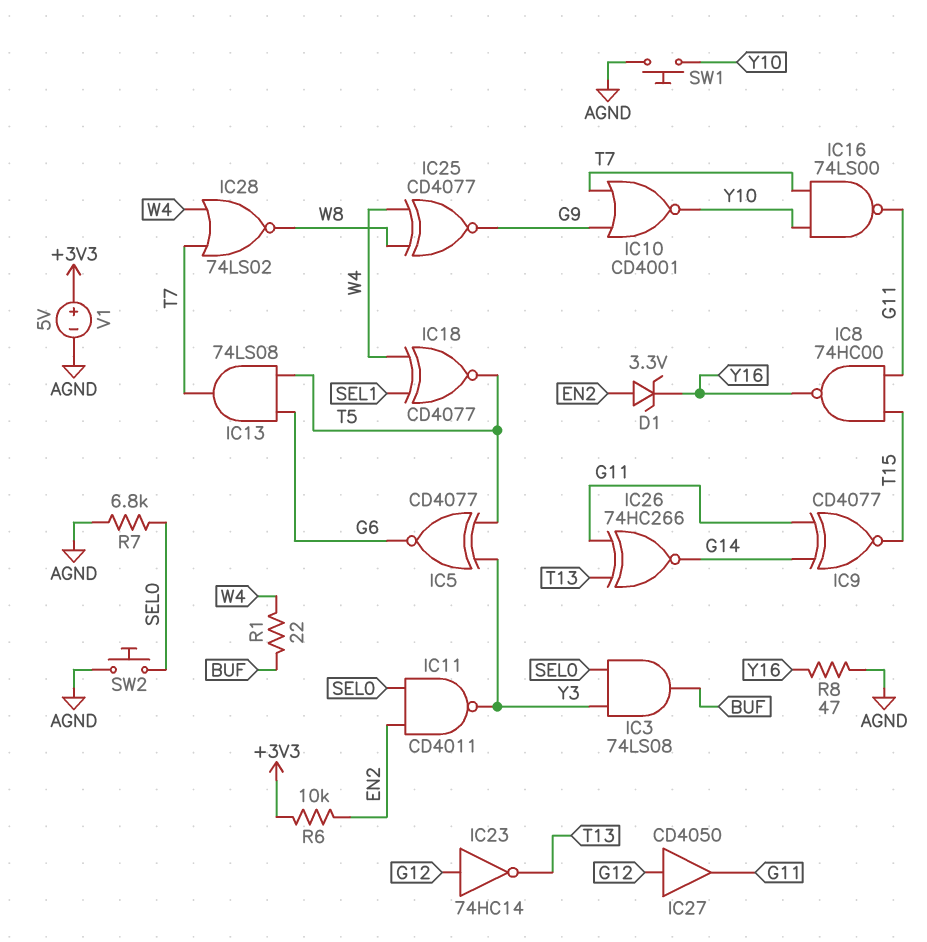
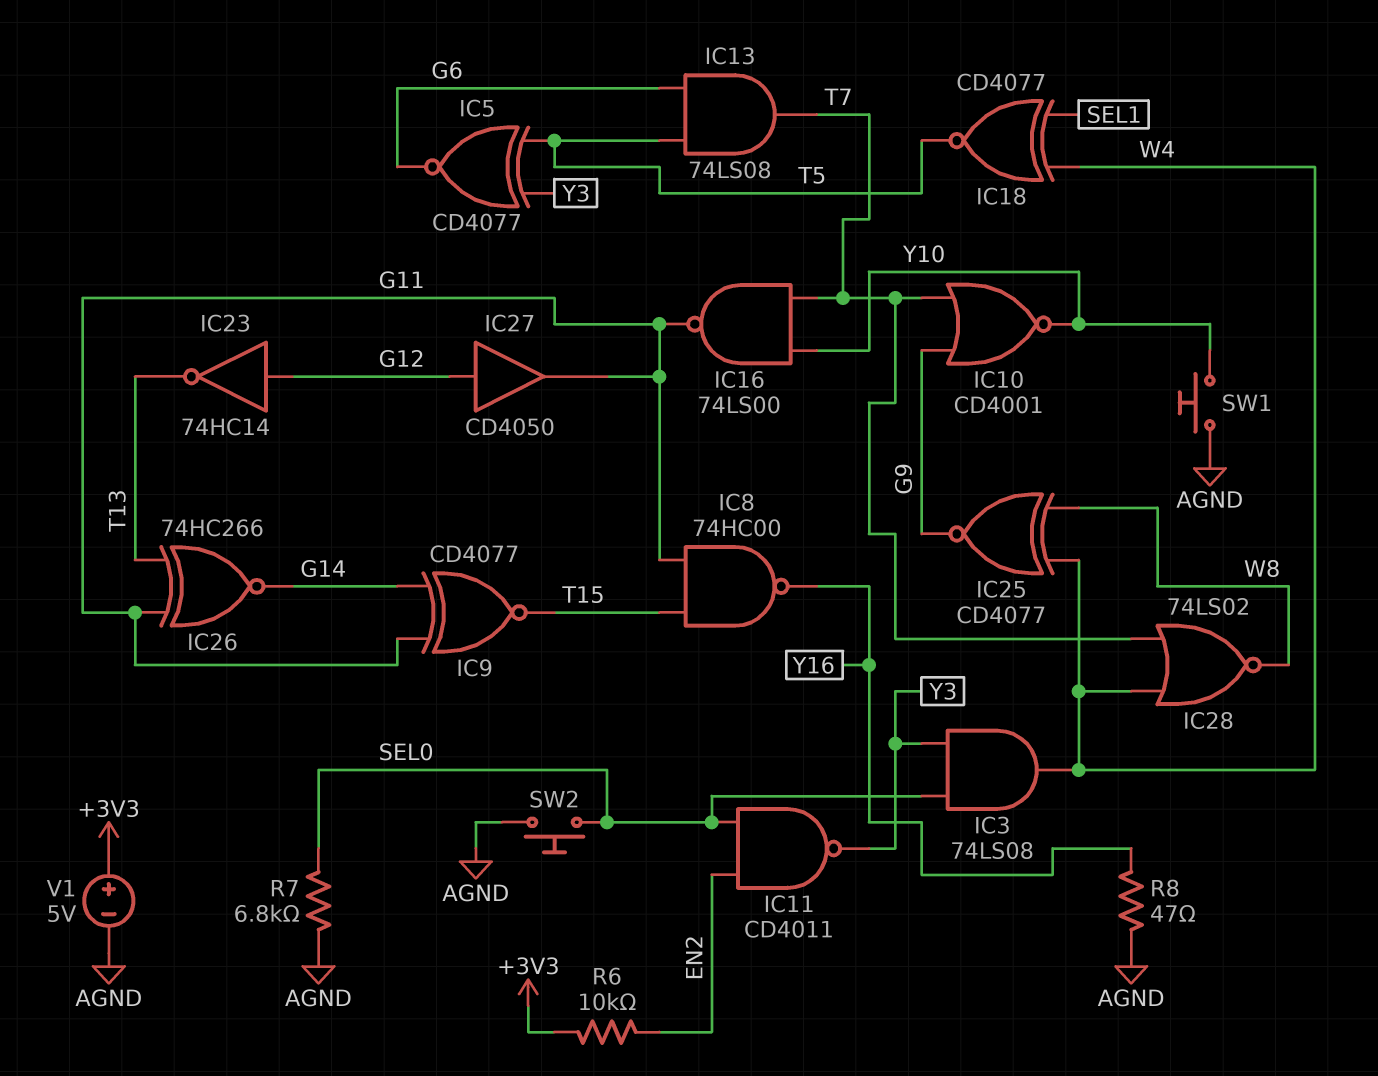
D1: zener 3.3V (A EN2, K Y16) -> none
IC3: AND 74LS08 (in SEL0, in Y3, out BUF) -> AND 74LS08 (in SEL0, in Y3, out W4)
R1: 22 (BUF, W4) -> none

